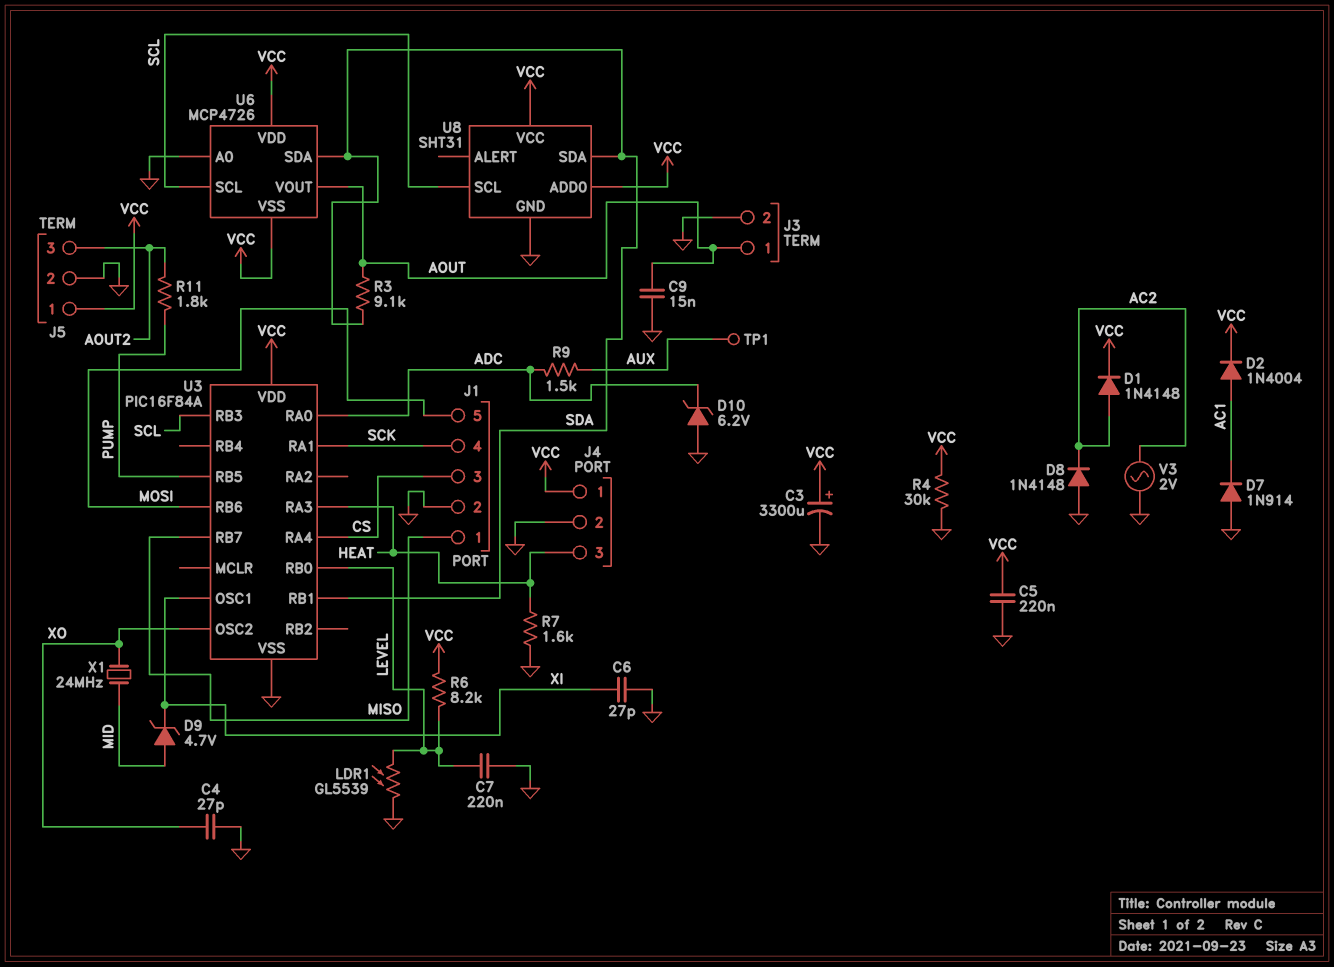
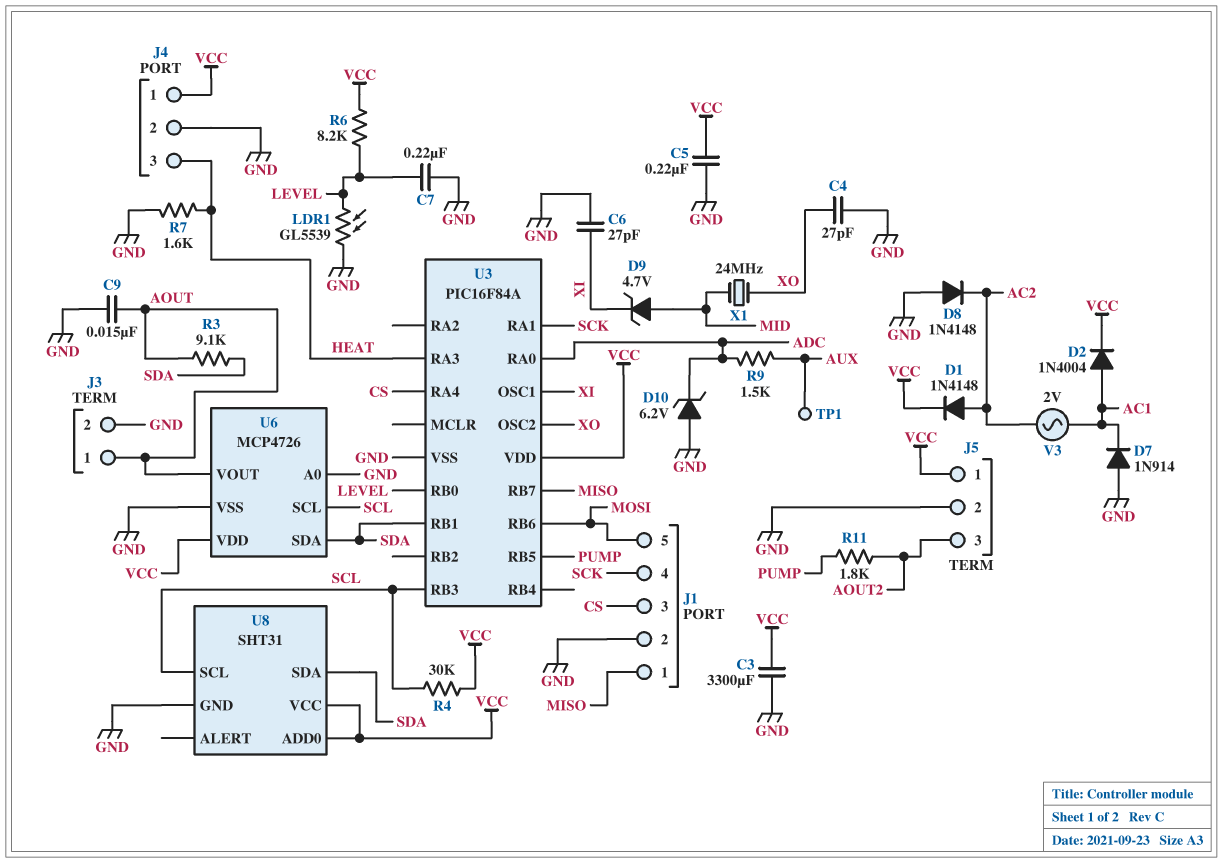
C3: 3300uF (plus VCC, minus GND) -> 3300uF (GND, VCC)
R4: 30k (GND, VCC) -> 30k (SCL, VCC)
U6 pin VSS: VCC -> GND
V3: AC 2V (AC2, GND) -> AC 2V (AC1, AC2)

